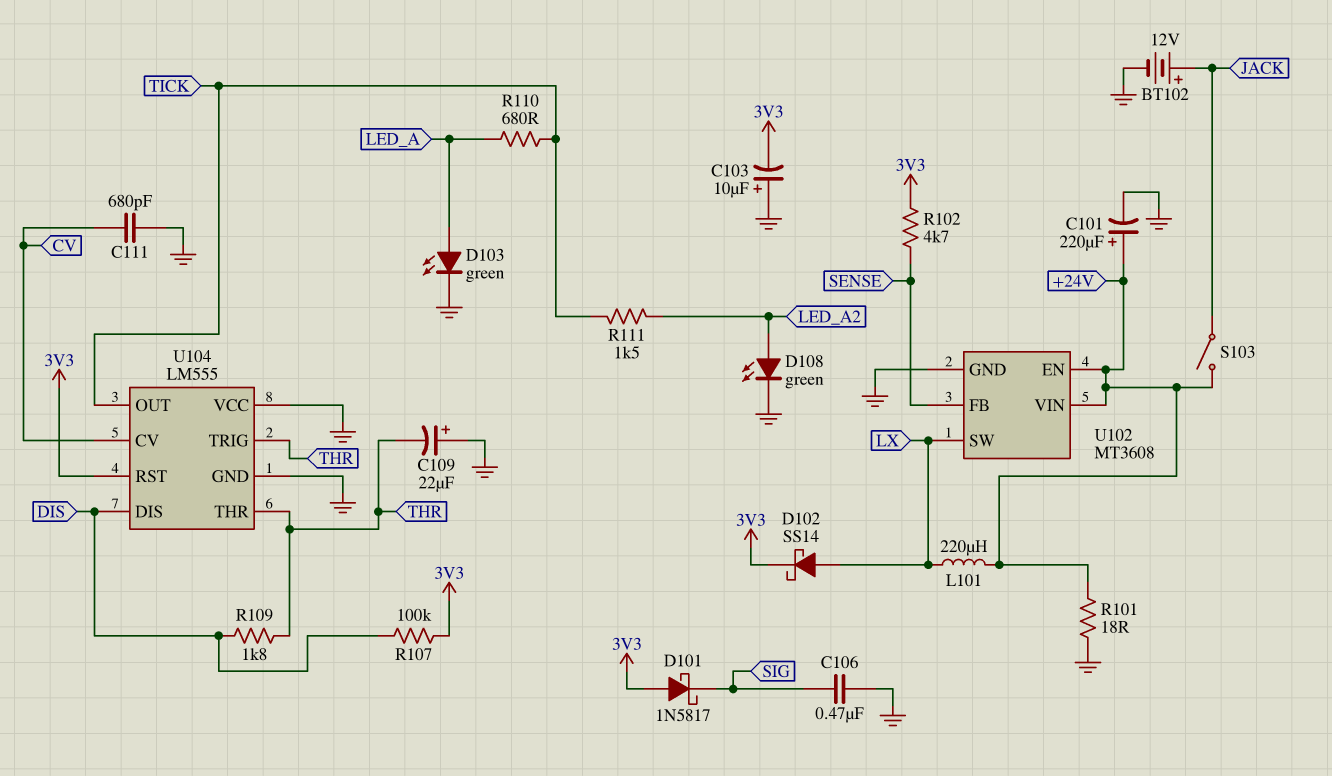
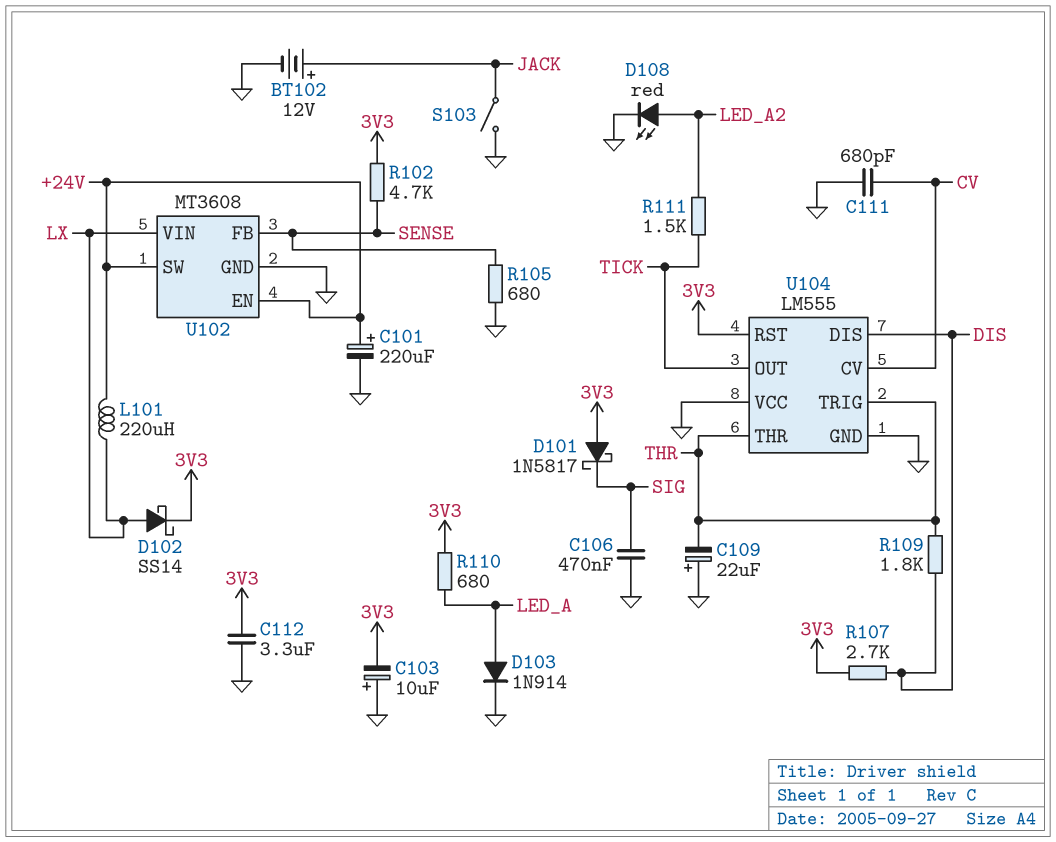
C112: none -> 3.3uF (3V3, GND)
D103: LED green (A LED_A, K GND) -> diode 1N914 (A LED_A, K GND)
D108: LED green (A LED_A2, K GND) -> LED red (A LED_A2, K GND)
R101: 18 (+24V, GND) -> none
R105: none -> 680 (GND, SENSE)
R107: 100k (3V3, DIS) -> 2.7k (3V3, DIS)
R110: 680 (LED_A, TICK) -> 680 (3V3, LED_A)
S103: switch (+24V, JACK) -> switch (GND, JACK)
U102 pin SW: LX -> +24V
U102 pin VIN: +24V -> LX

